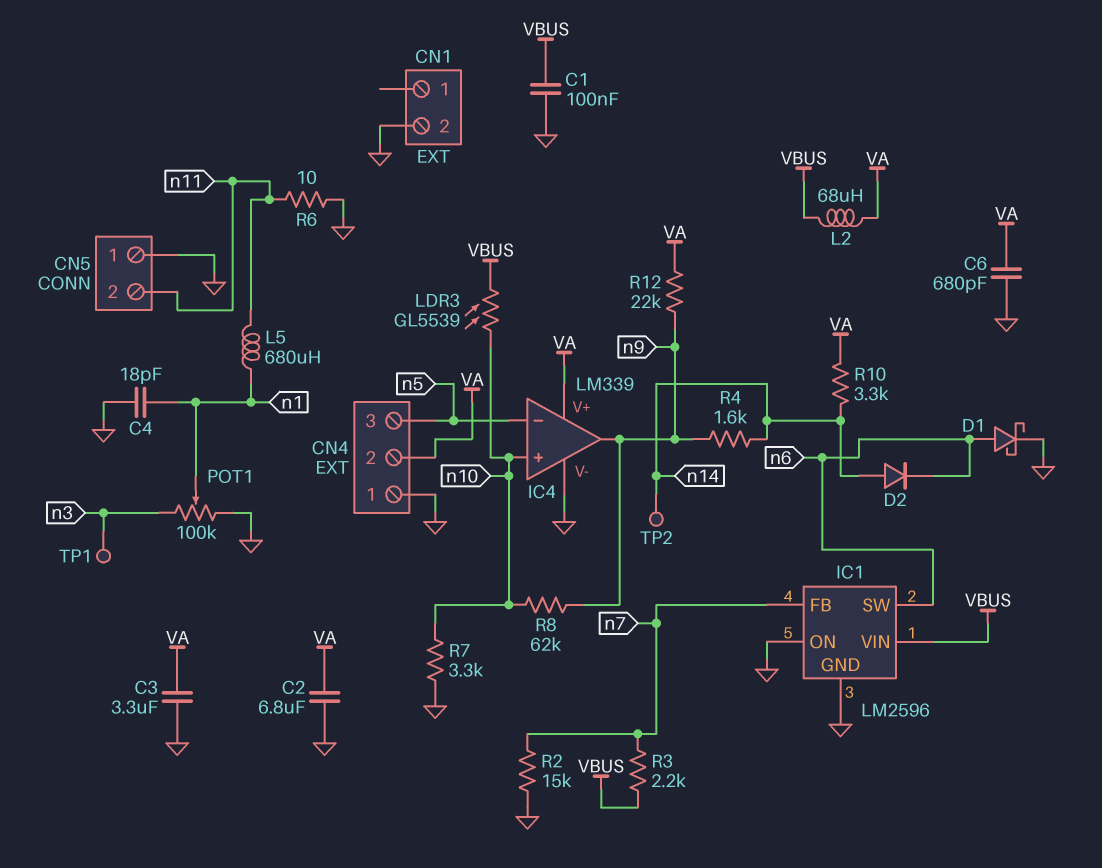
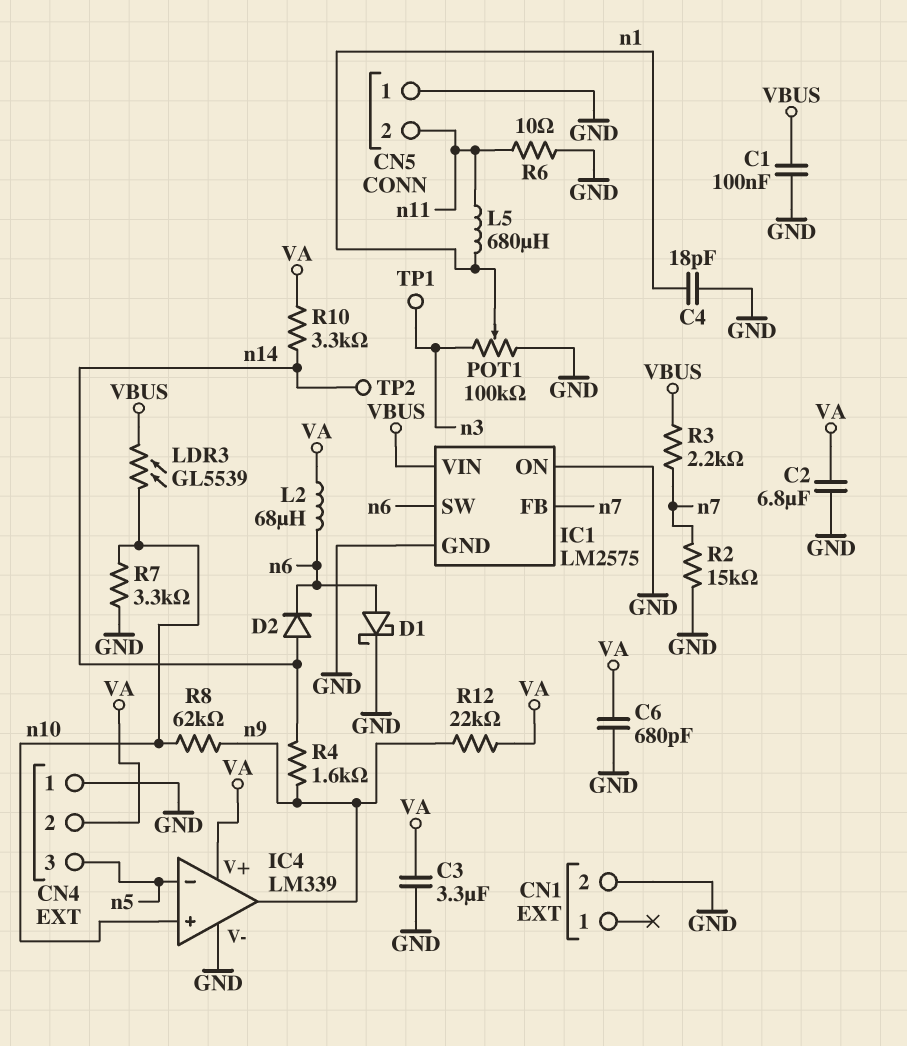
IC1: LM2596 -> LM2575
L2: 68uH (VA, VBUS) -> 68uH (VA, n6)

